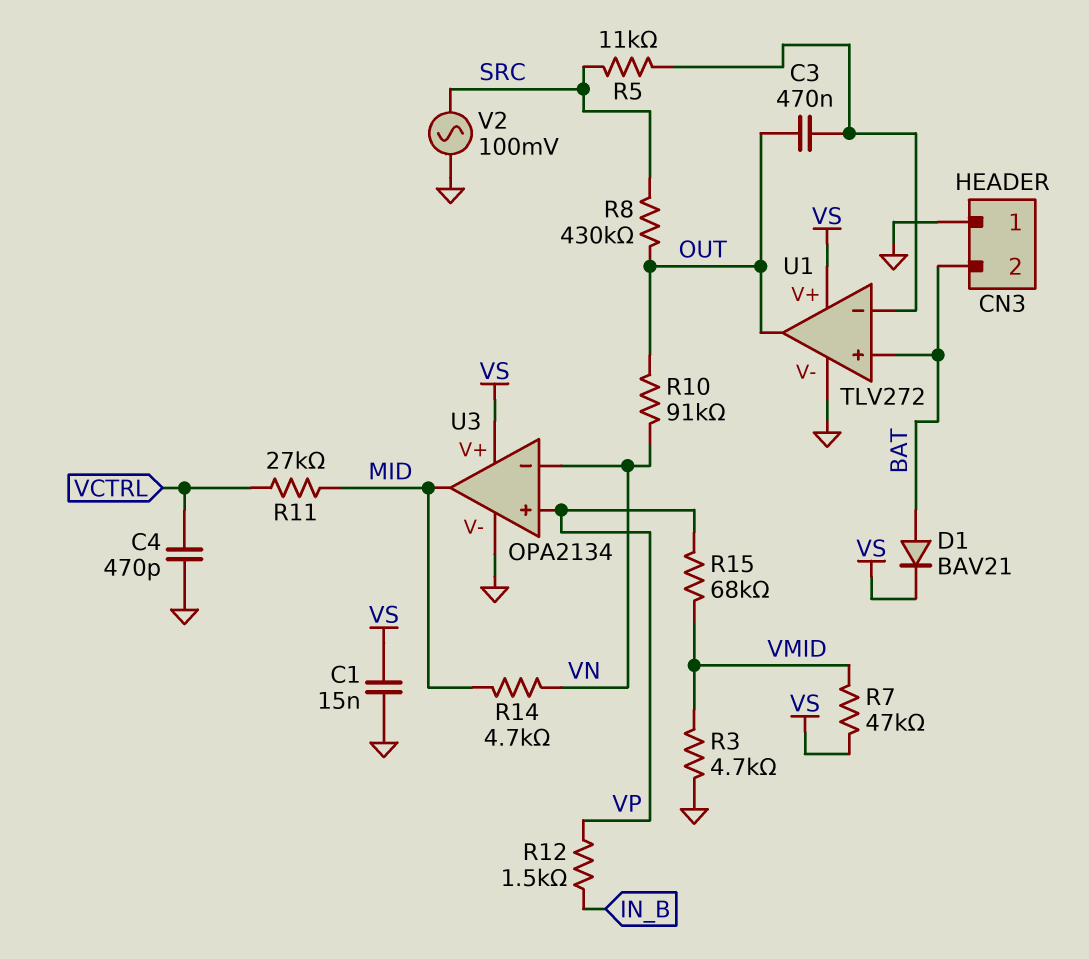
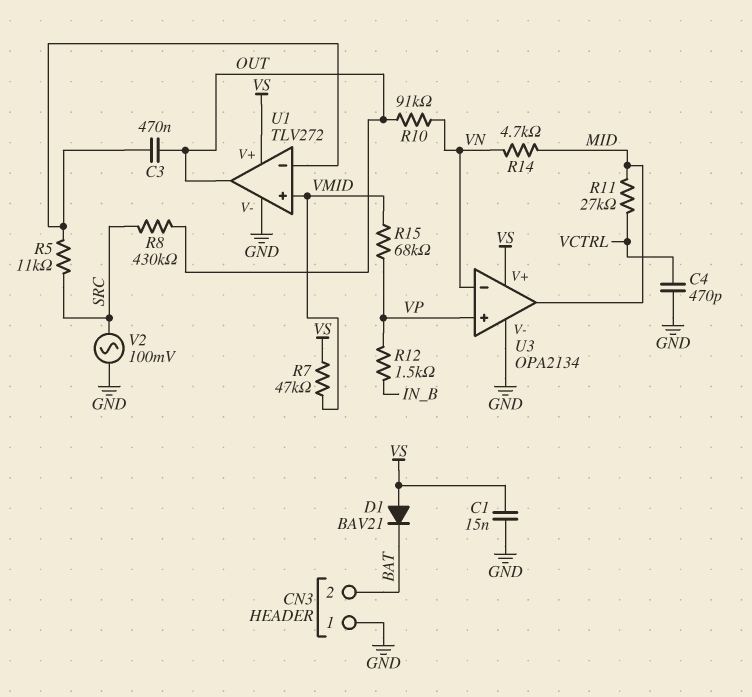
D1: diode BAV21 (A BAT, K VS) -> diode BAV21 (A VS, K BAT)
R3: 4.7k (GND, VMID) -> none
U1 pin in+: BAT -> VMID

